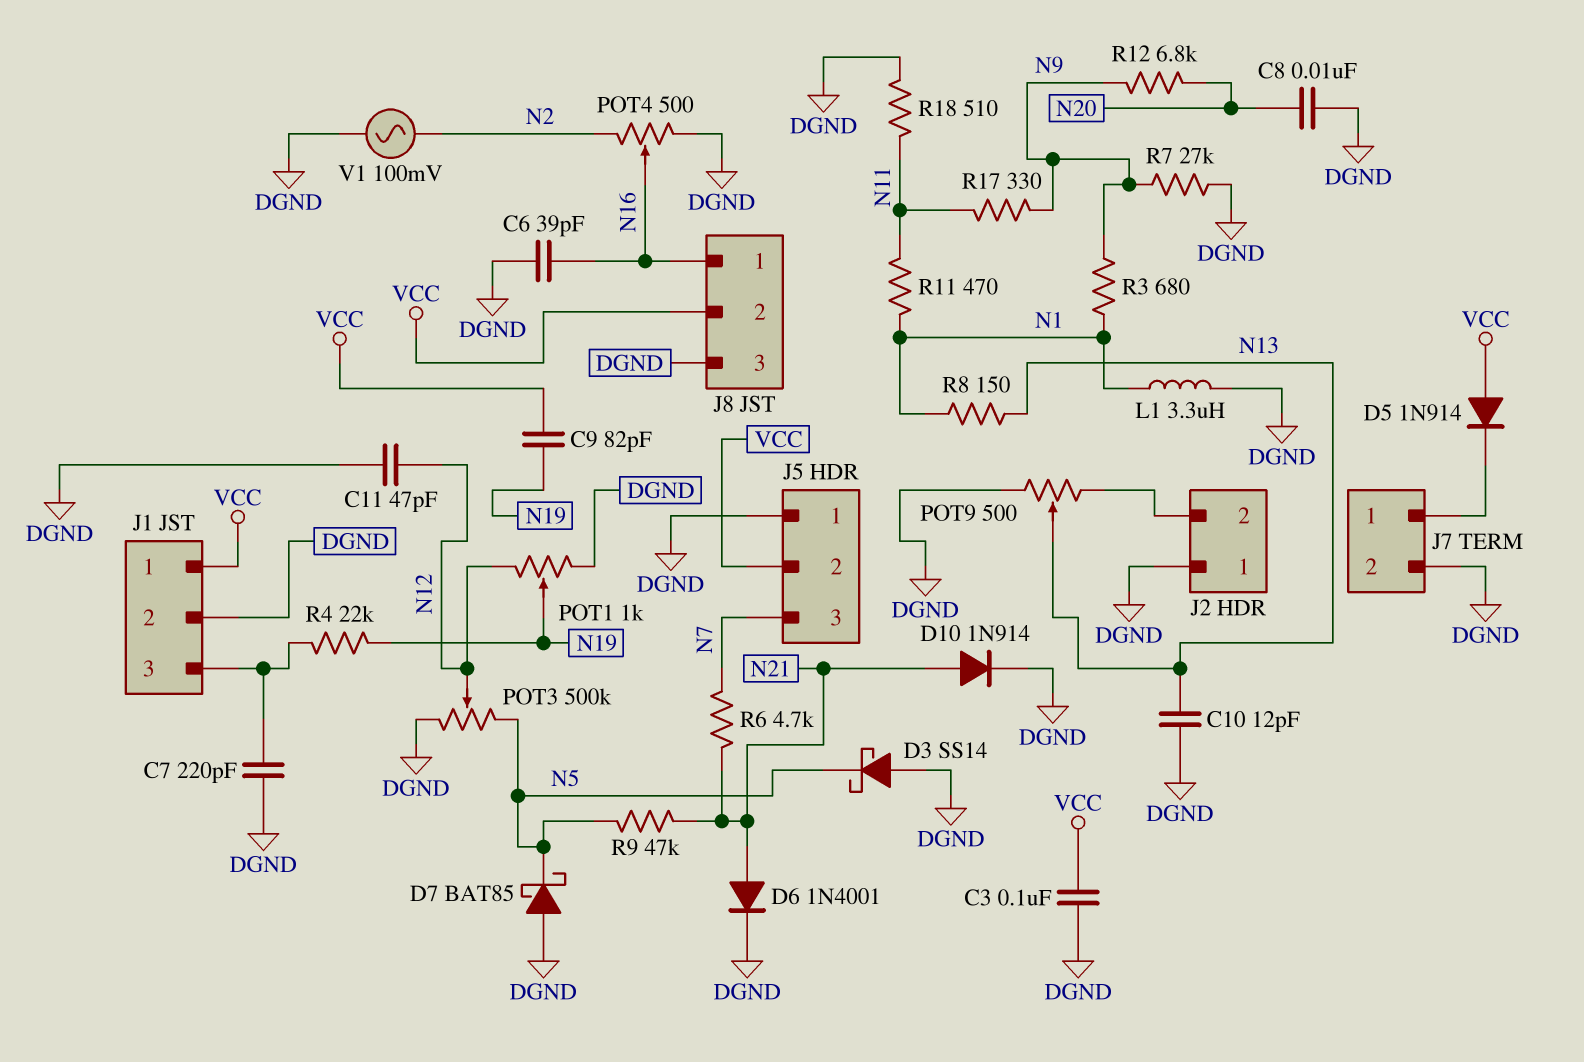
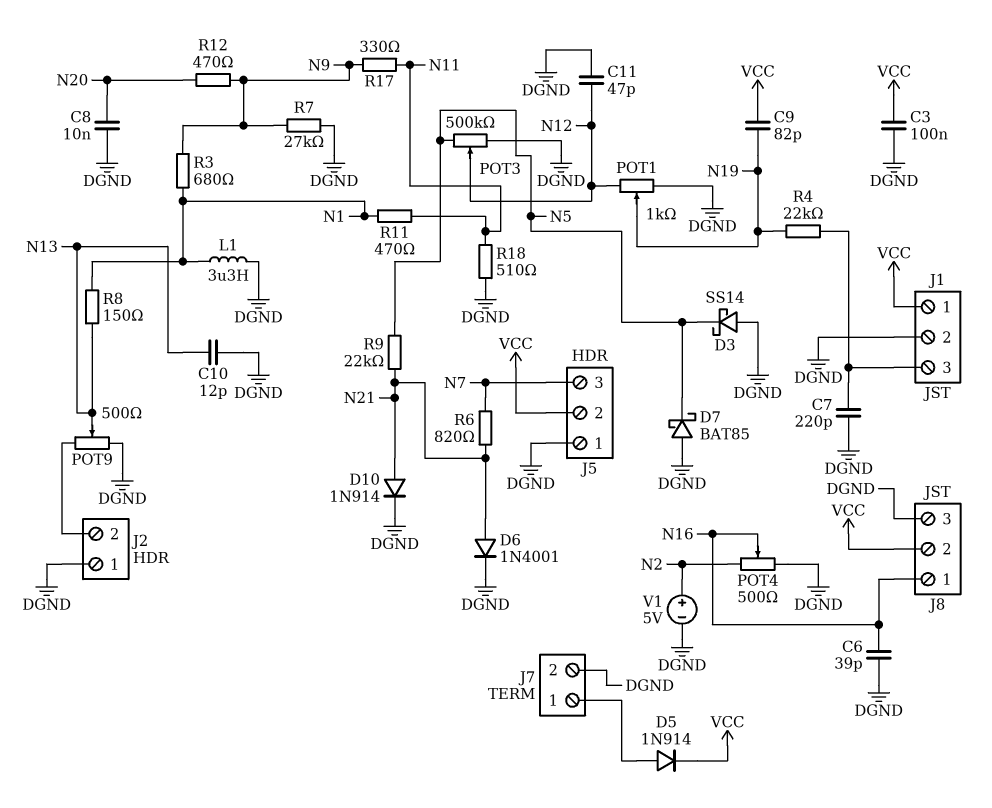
D5: diode 1N914 (A VCC, K J7/1) -> diode 1N914 (A J7/1, K VCC)
R6: 4.7k (N7, N21) -> 820 (N7, N21)
R9: 47k (N5, N21) -> 22k (N5, N21)
R12: 6.8k (N9, N20) -> 470 (N9, N20)
V1: AC 100mV (DGND, N2) -> 5V (plus N2, minus DGND)

